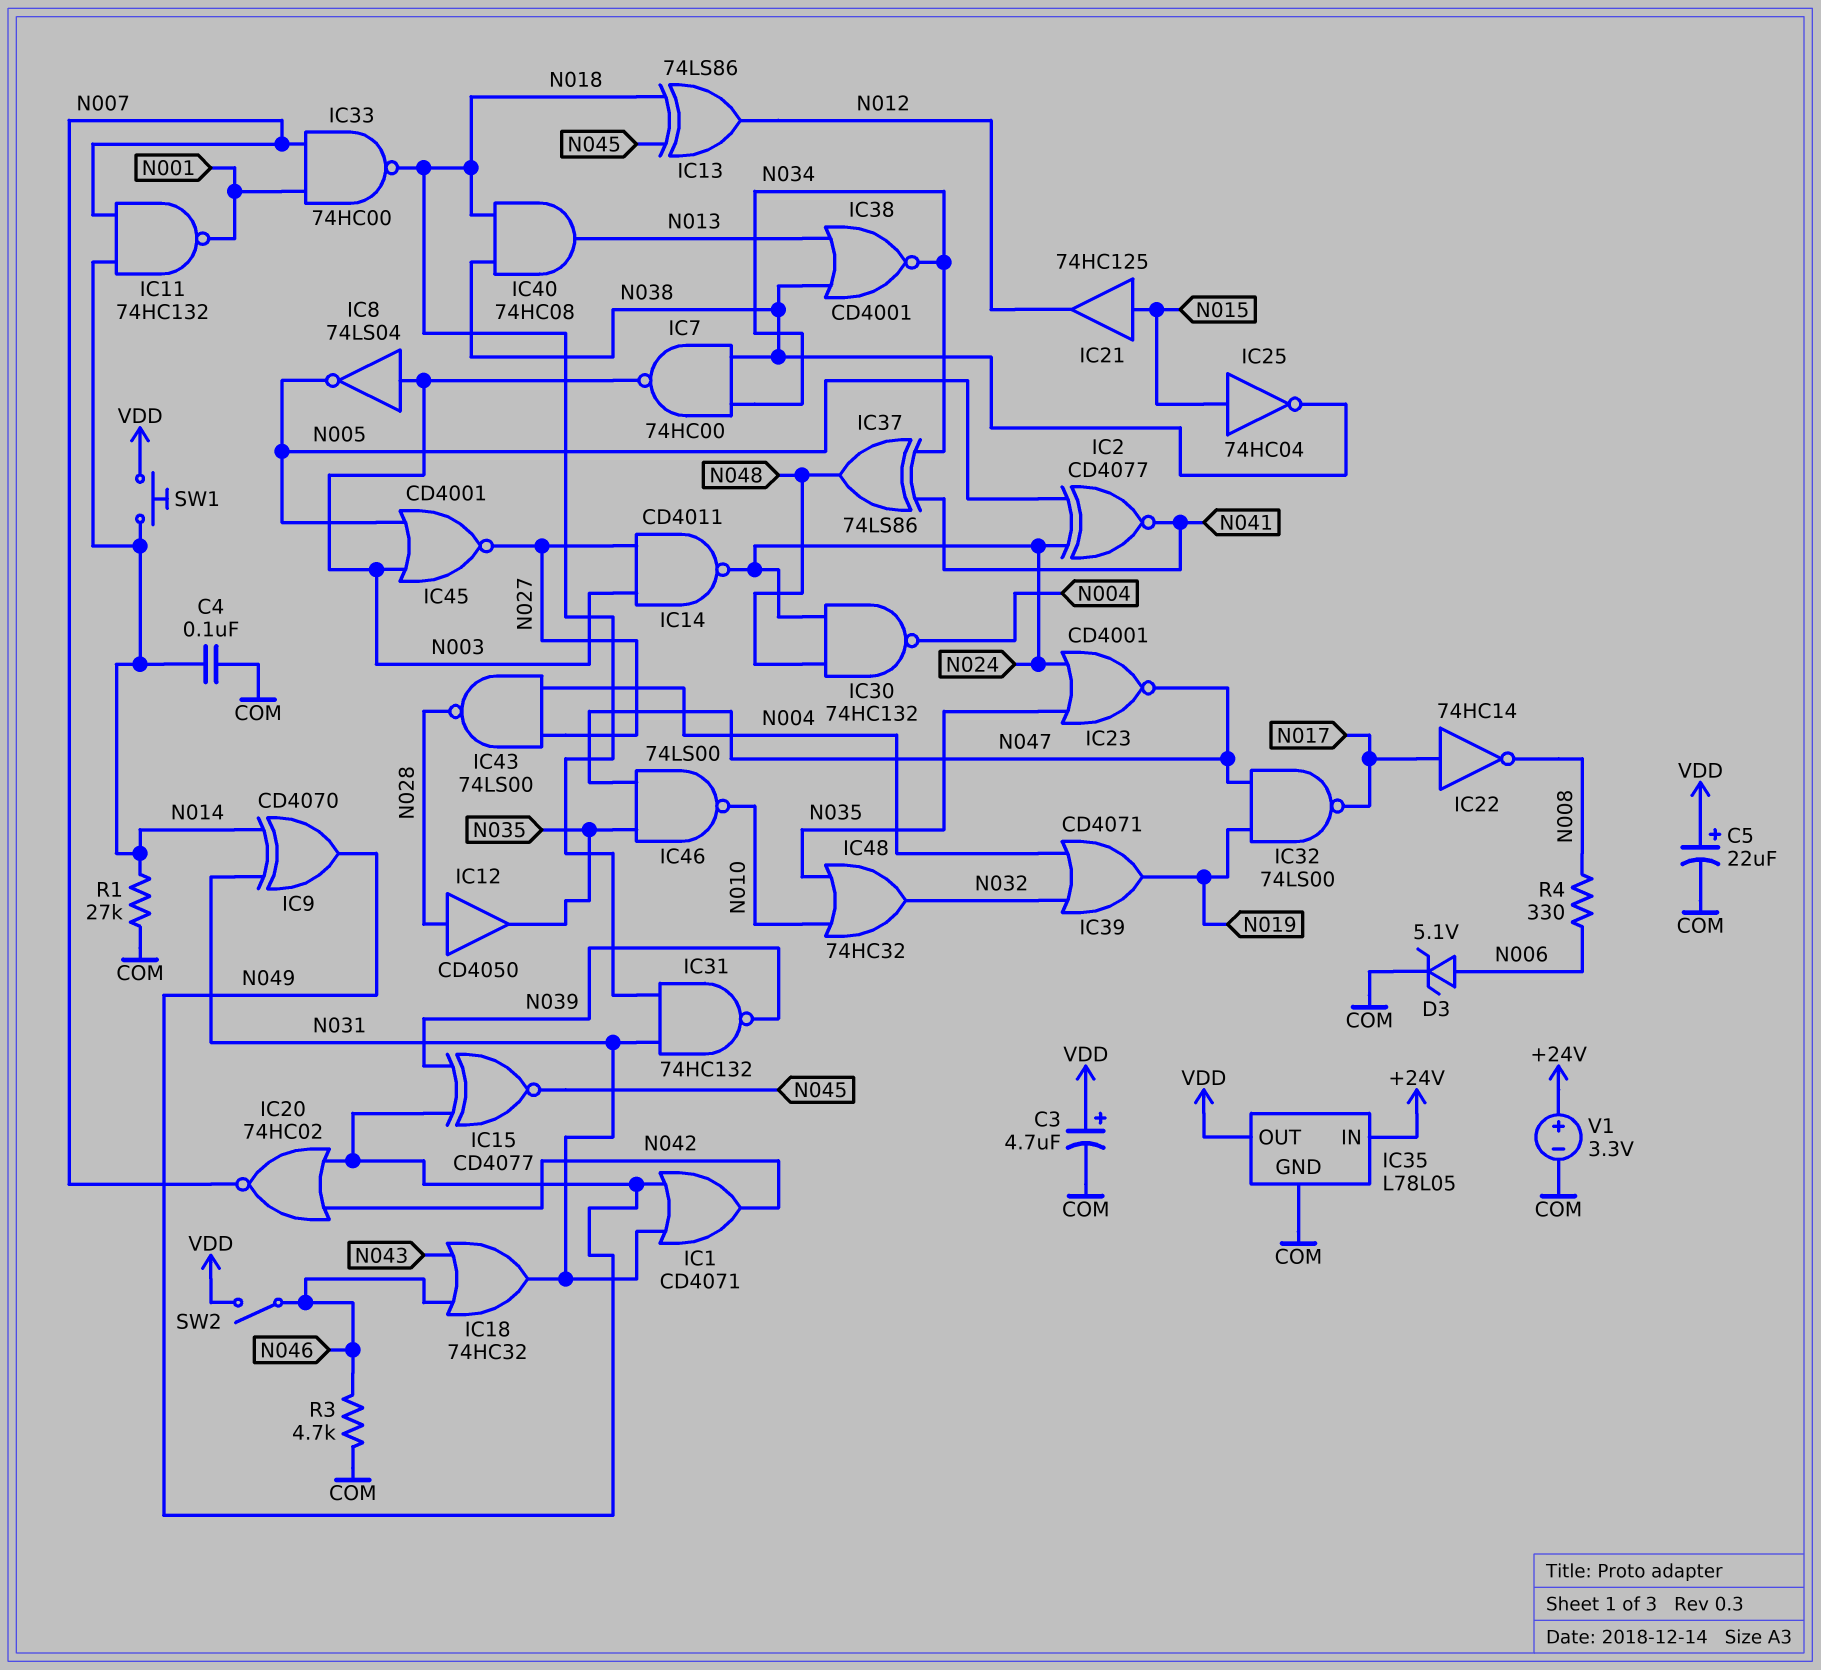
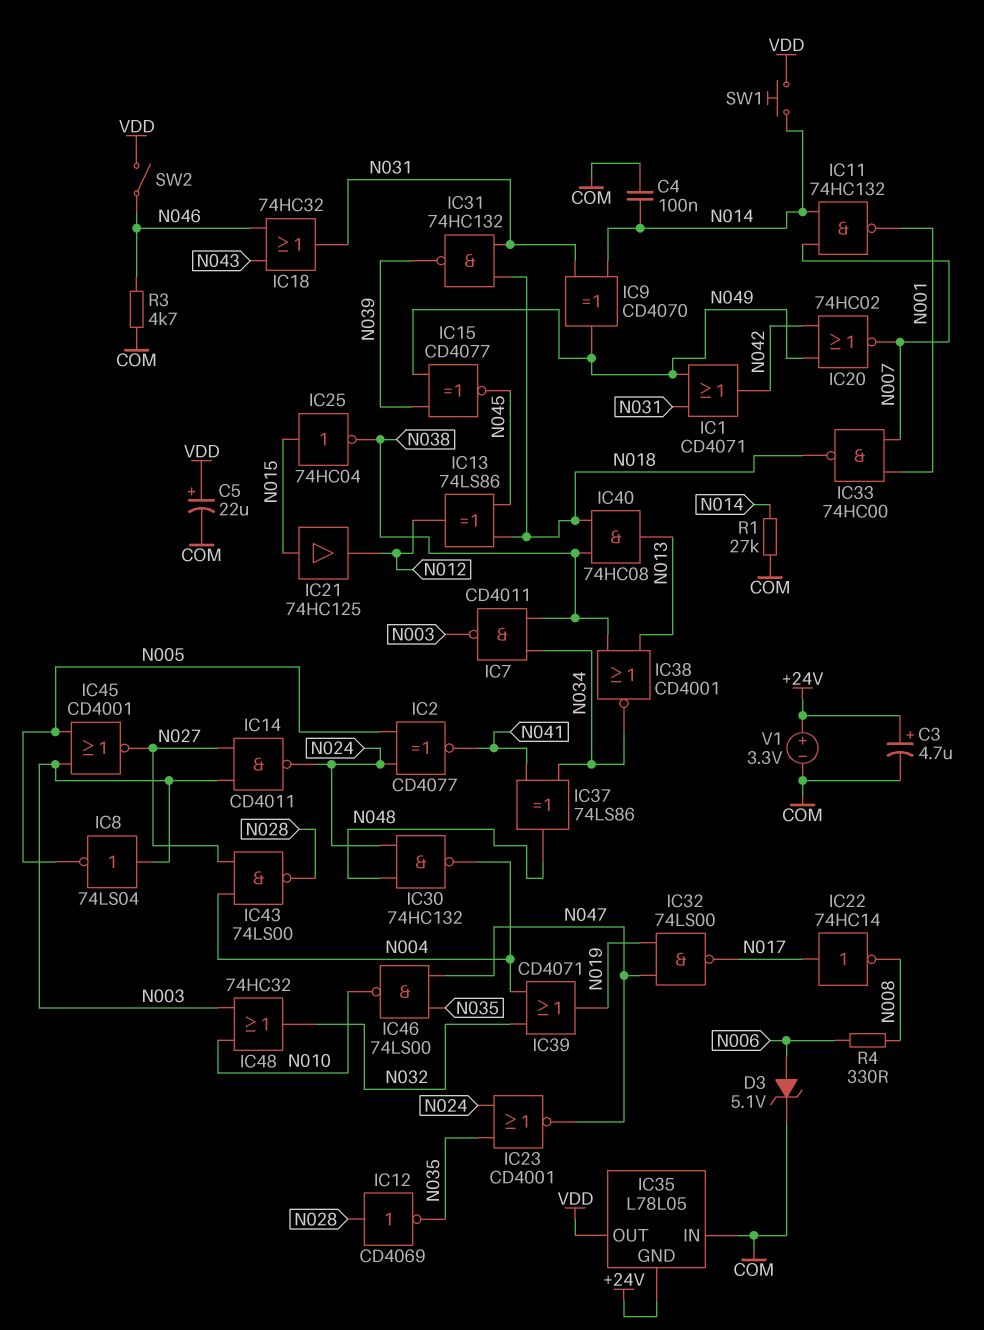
C3: 4.7uF (plus VDD, minus COM) -> 4.7uF (plus +24V, minus COM)
IC7: NAND 74HC00 (in N034, in N038, out N003) -> NAND CD4011 (in N034, in N038, out N003)
IC12: buffer CD4050 (in N028, out N035) -> NOT CD4069 (in N028, out N035)
IC35 pin GND: COM -> +24V
IC35 pin IN: +24V -> COM
IC48: OR 74HC32 (in N010, in N035, out N032) -> OR 74HC32 (in N003, in N010, out N032)

